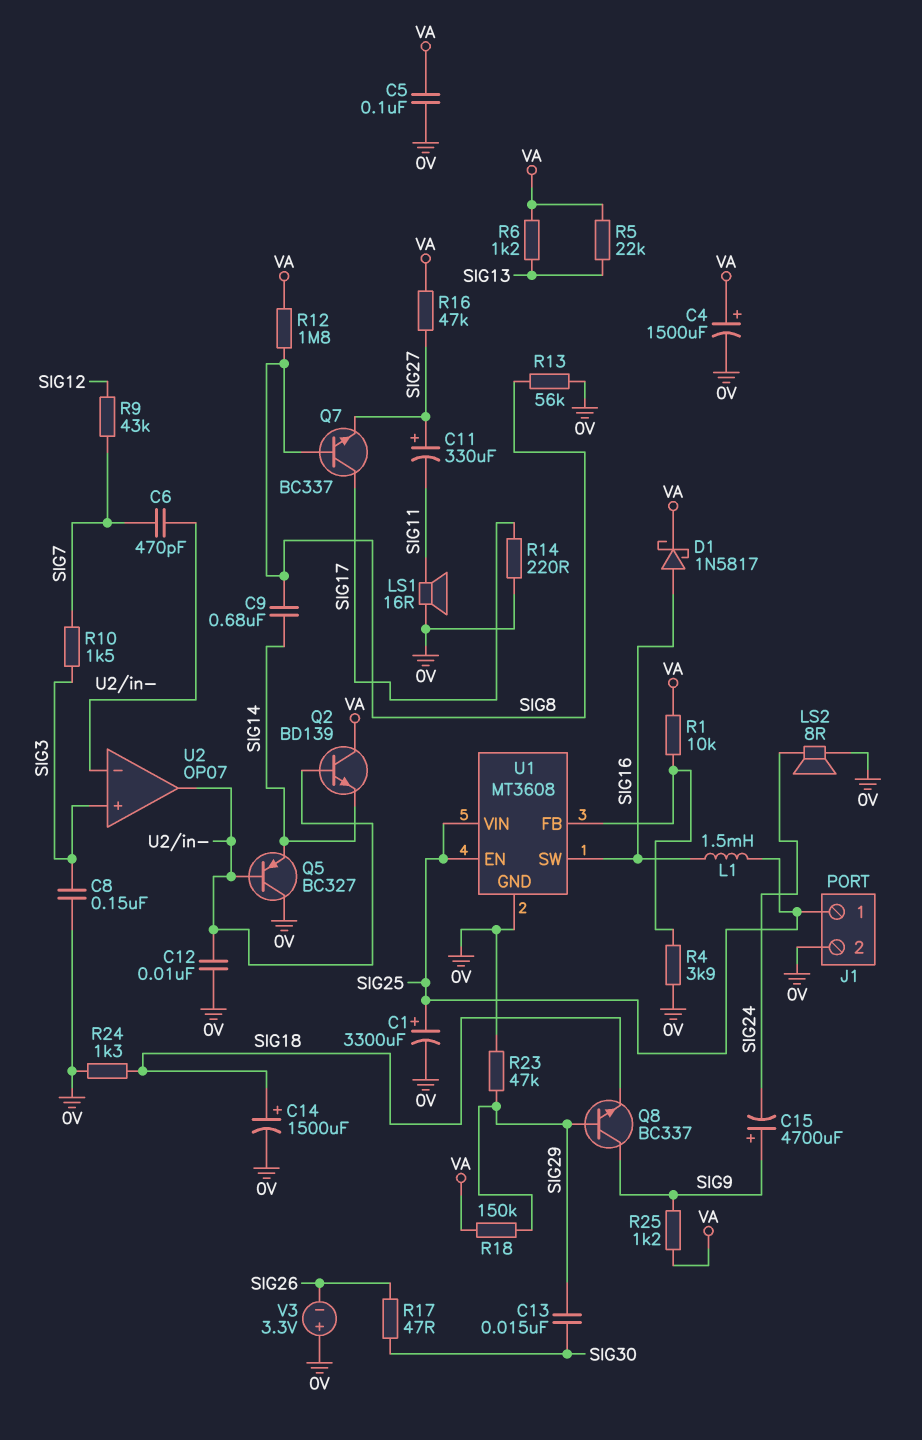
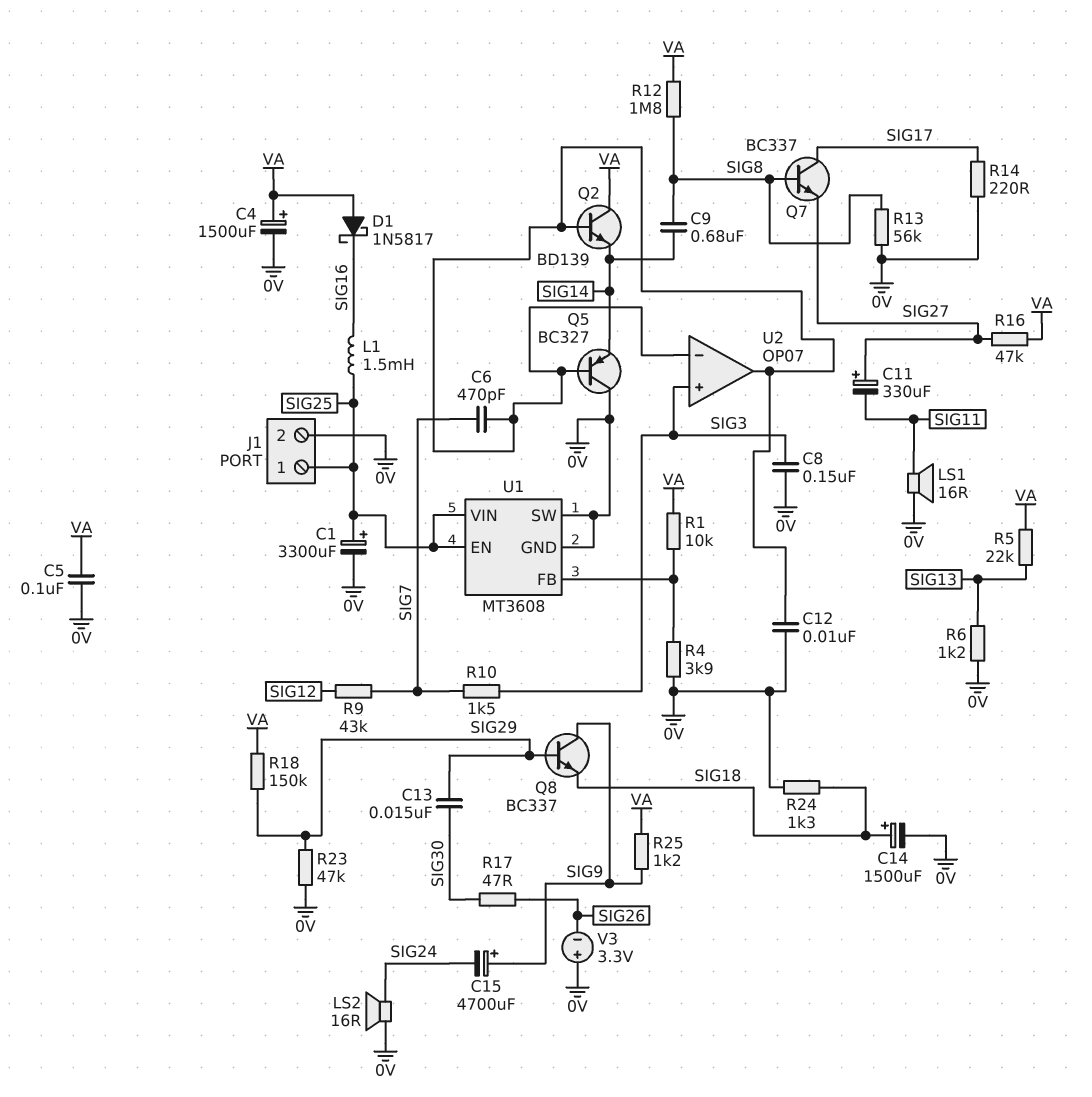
D1: schottky 1N5817 (A SIG16, K VA) -> schottky 1N5817 (A VA, K SIG16)
LS2: speaker 8R (0V, SIG24) -> speaker 16R (0V, SIG24)
R6: 1.2k (SIG13, VA) -> 1.2k (0V, SIG13)
U1 pin SW: SIG16 -> 0V

